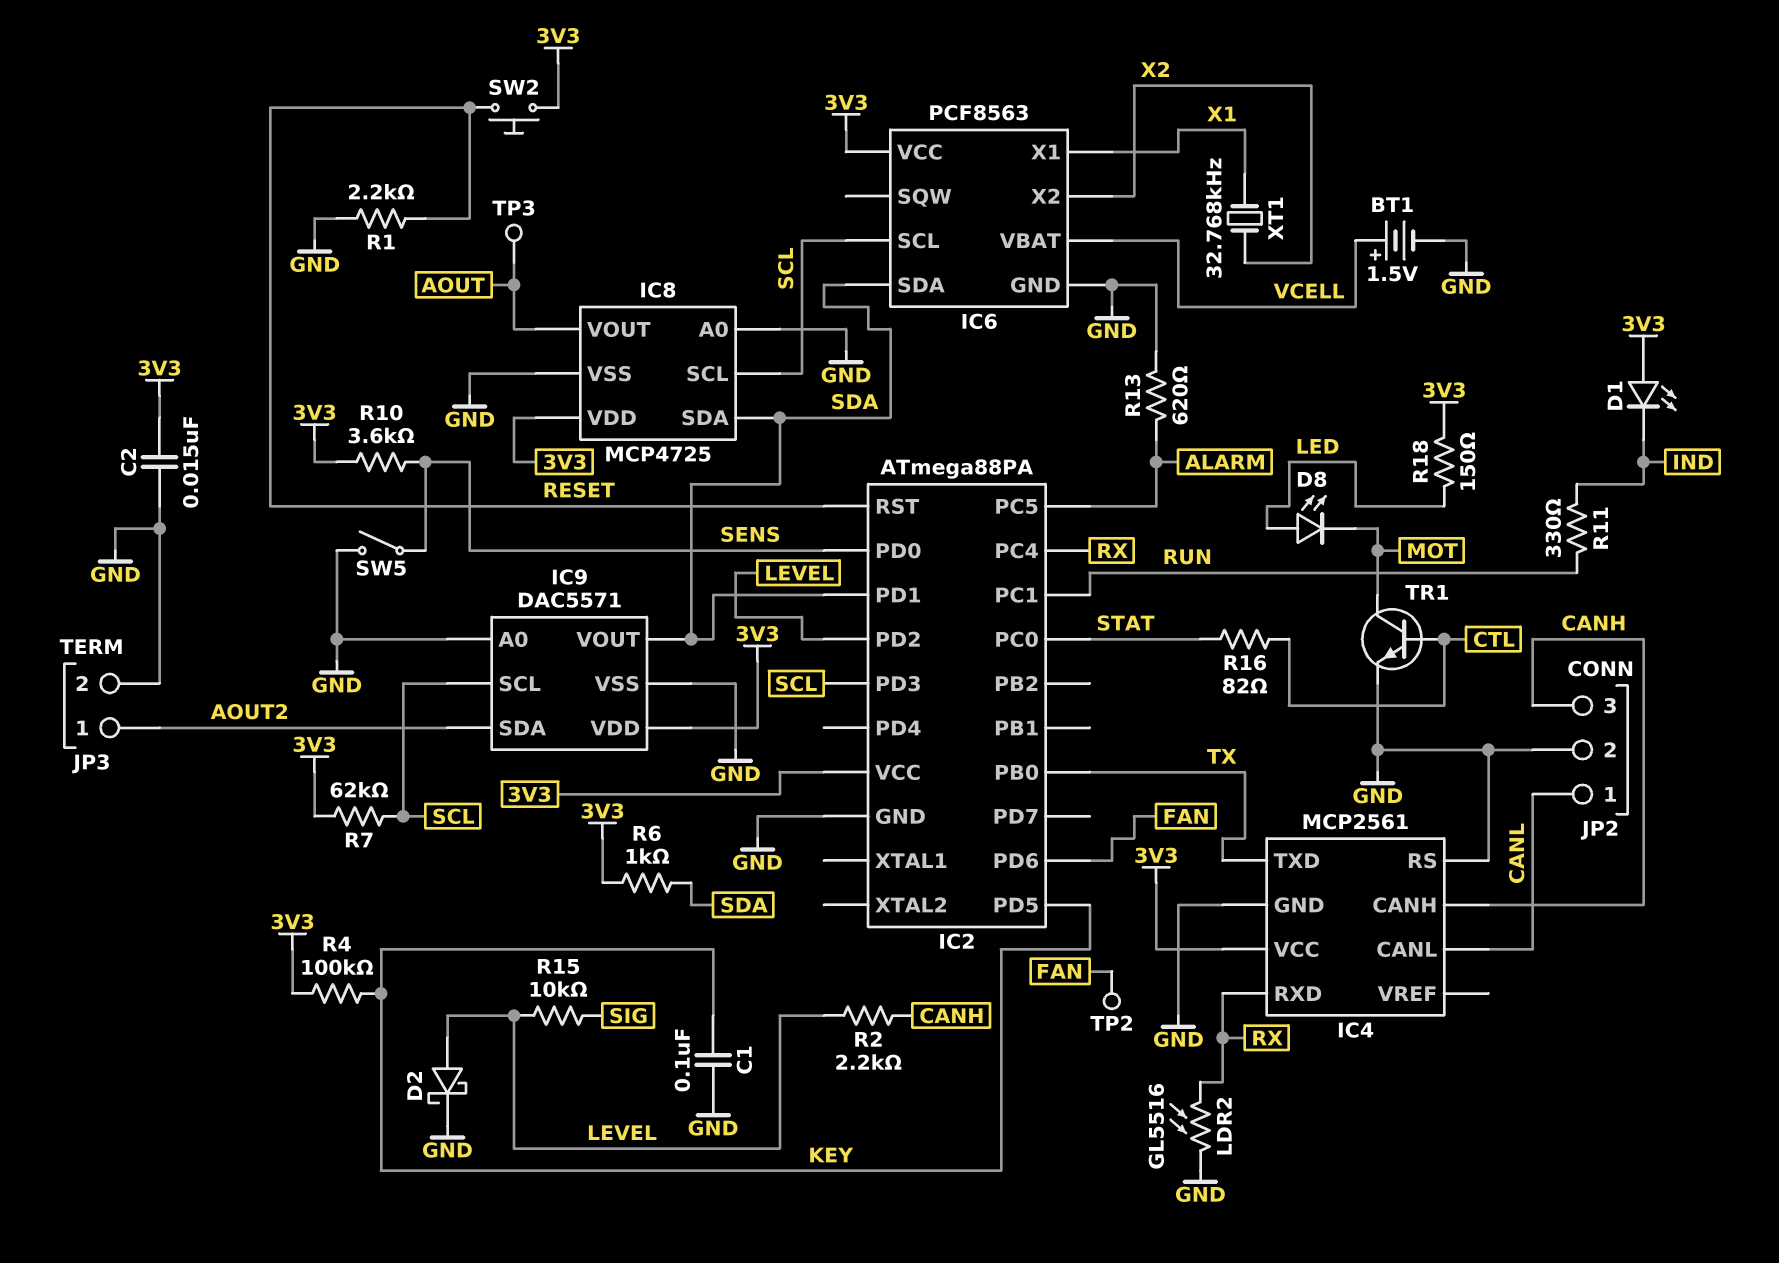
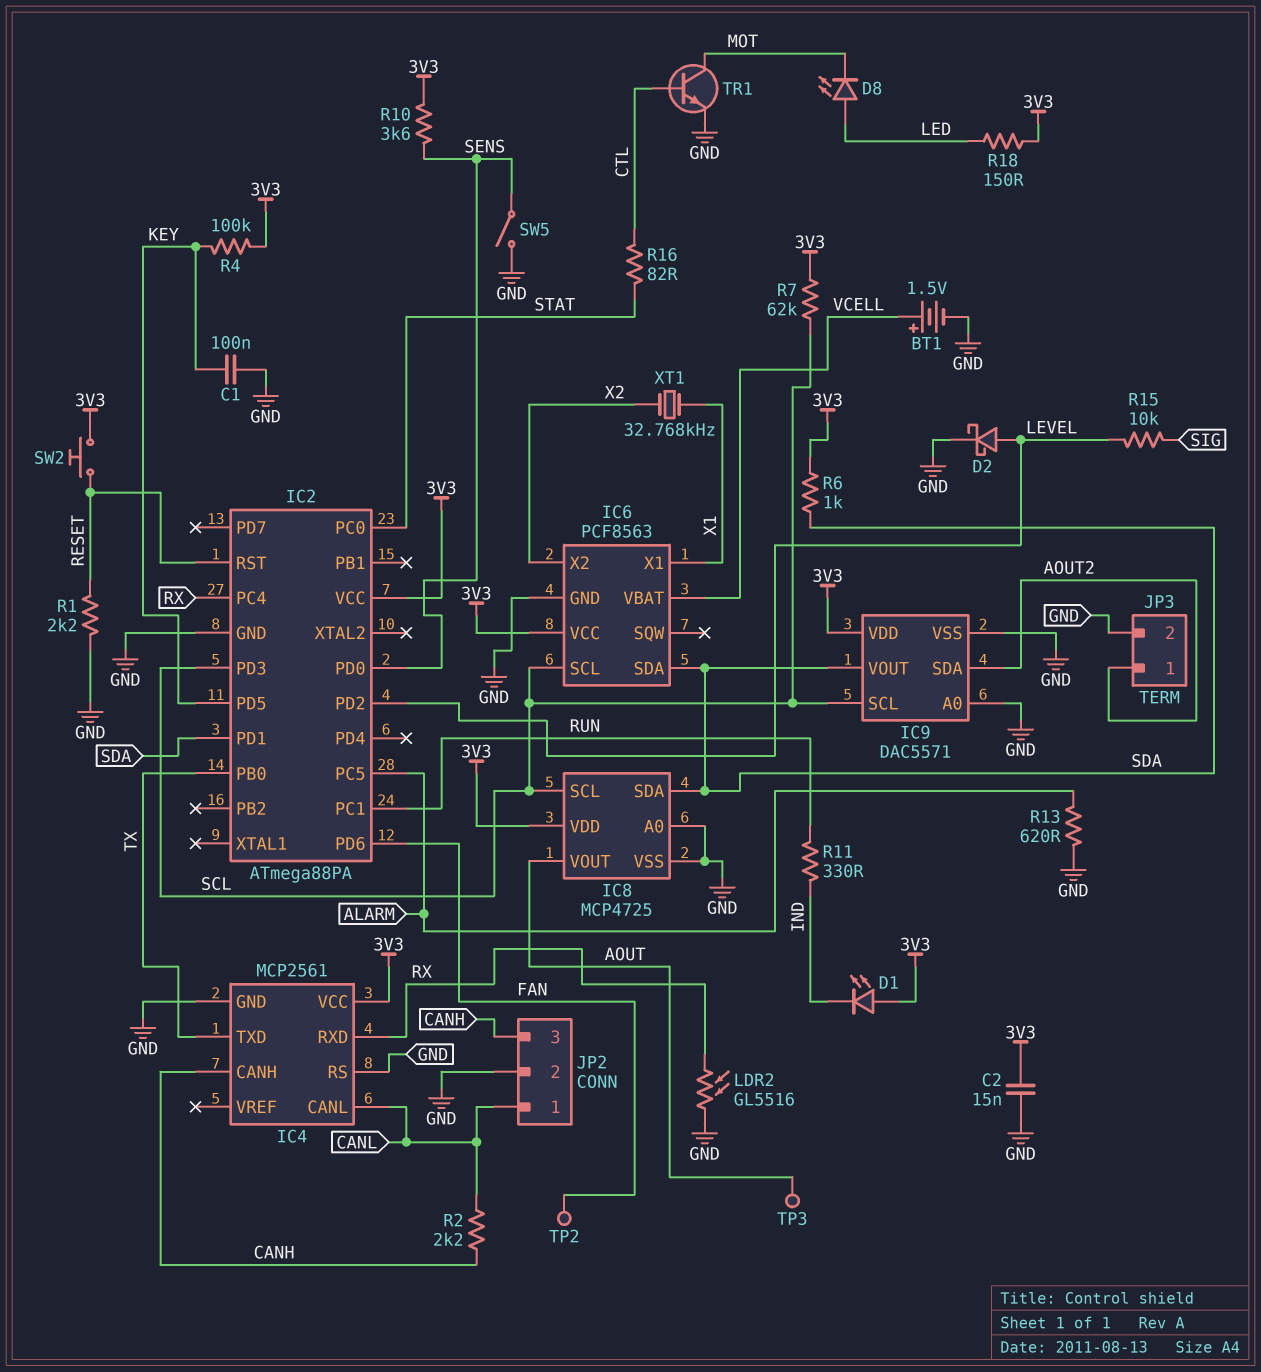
R2: 2.2k (CANH, LEVEL) -> 2.2k (CANH, CANL)

